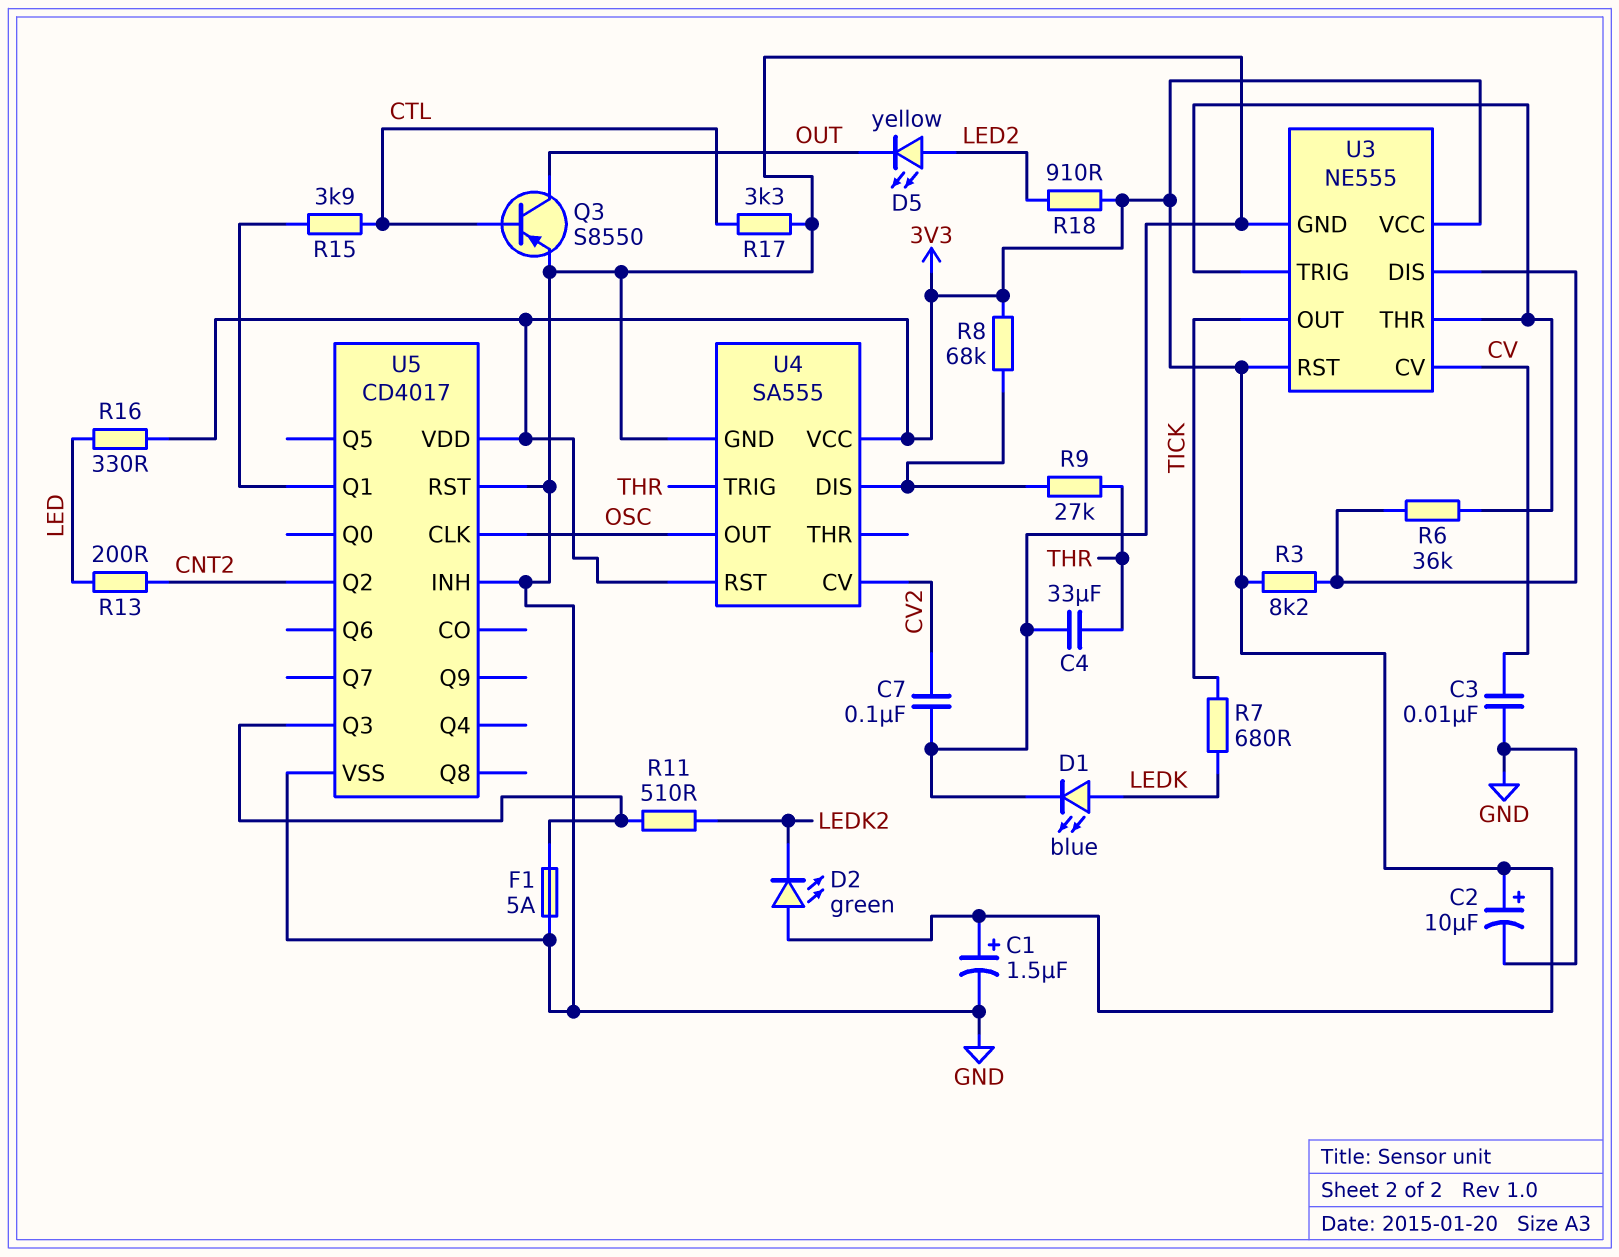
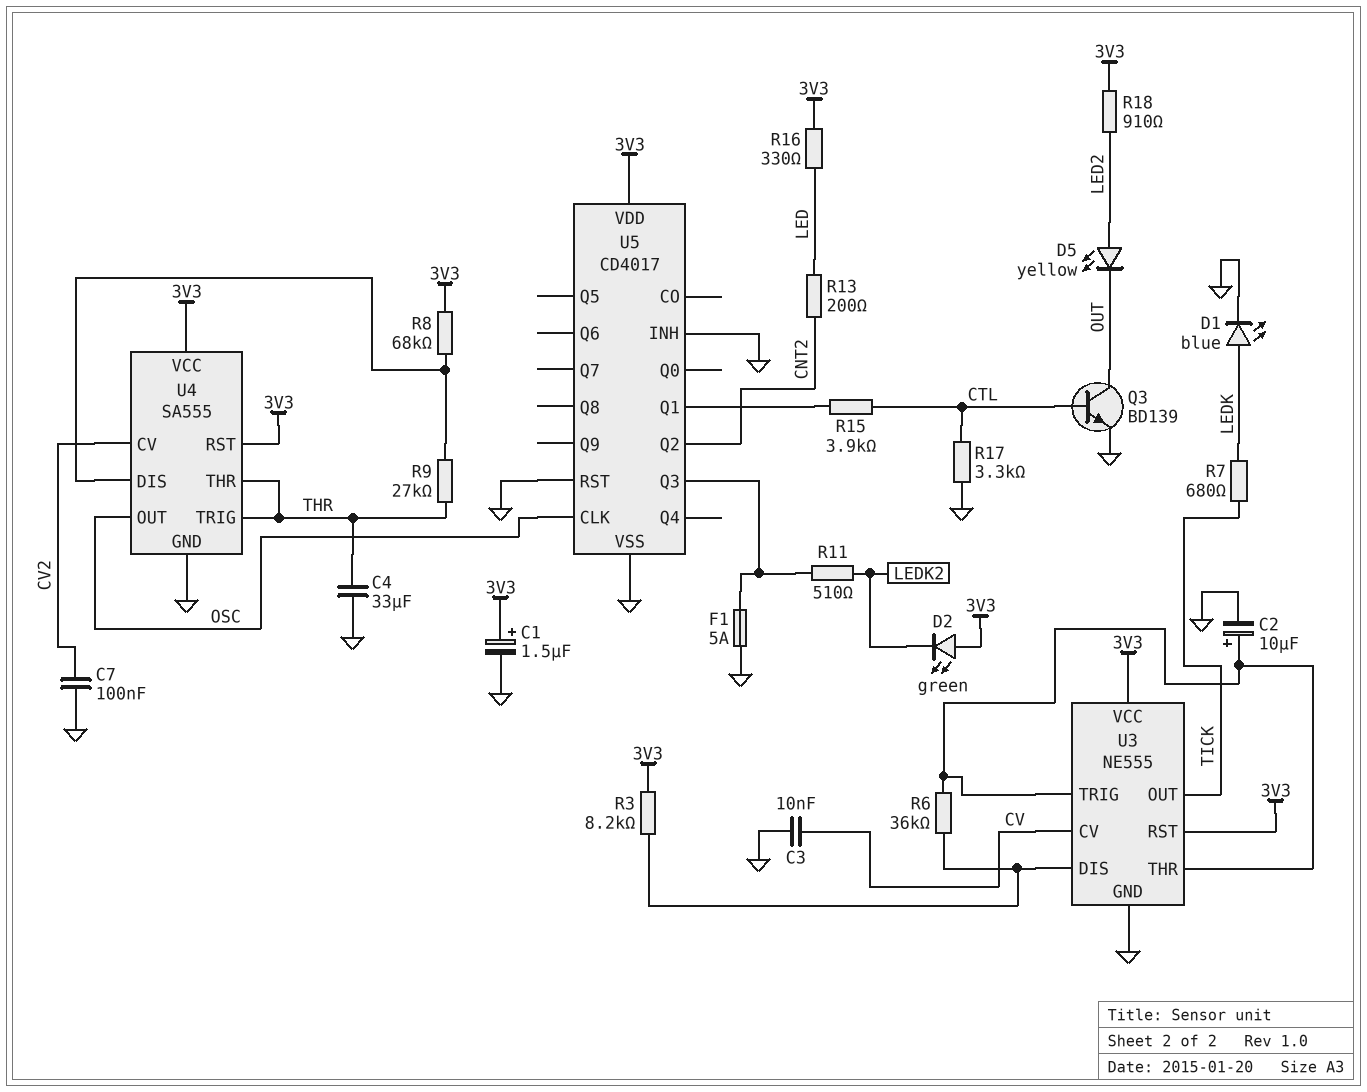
C2: 10uF (plus 3V3, minus GND) -> 10uF (plus U3/THR, minus GND)
Q3: PNP S8550 (B CTL, C OUT, E GND) -> NPN BD139 (B CTL, C OUT, E GND)
U4 pin THR: none -> THR

